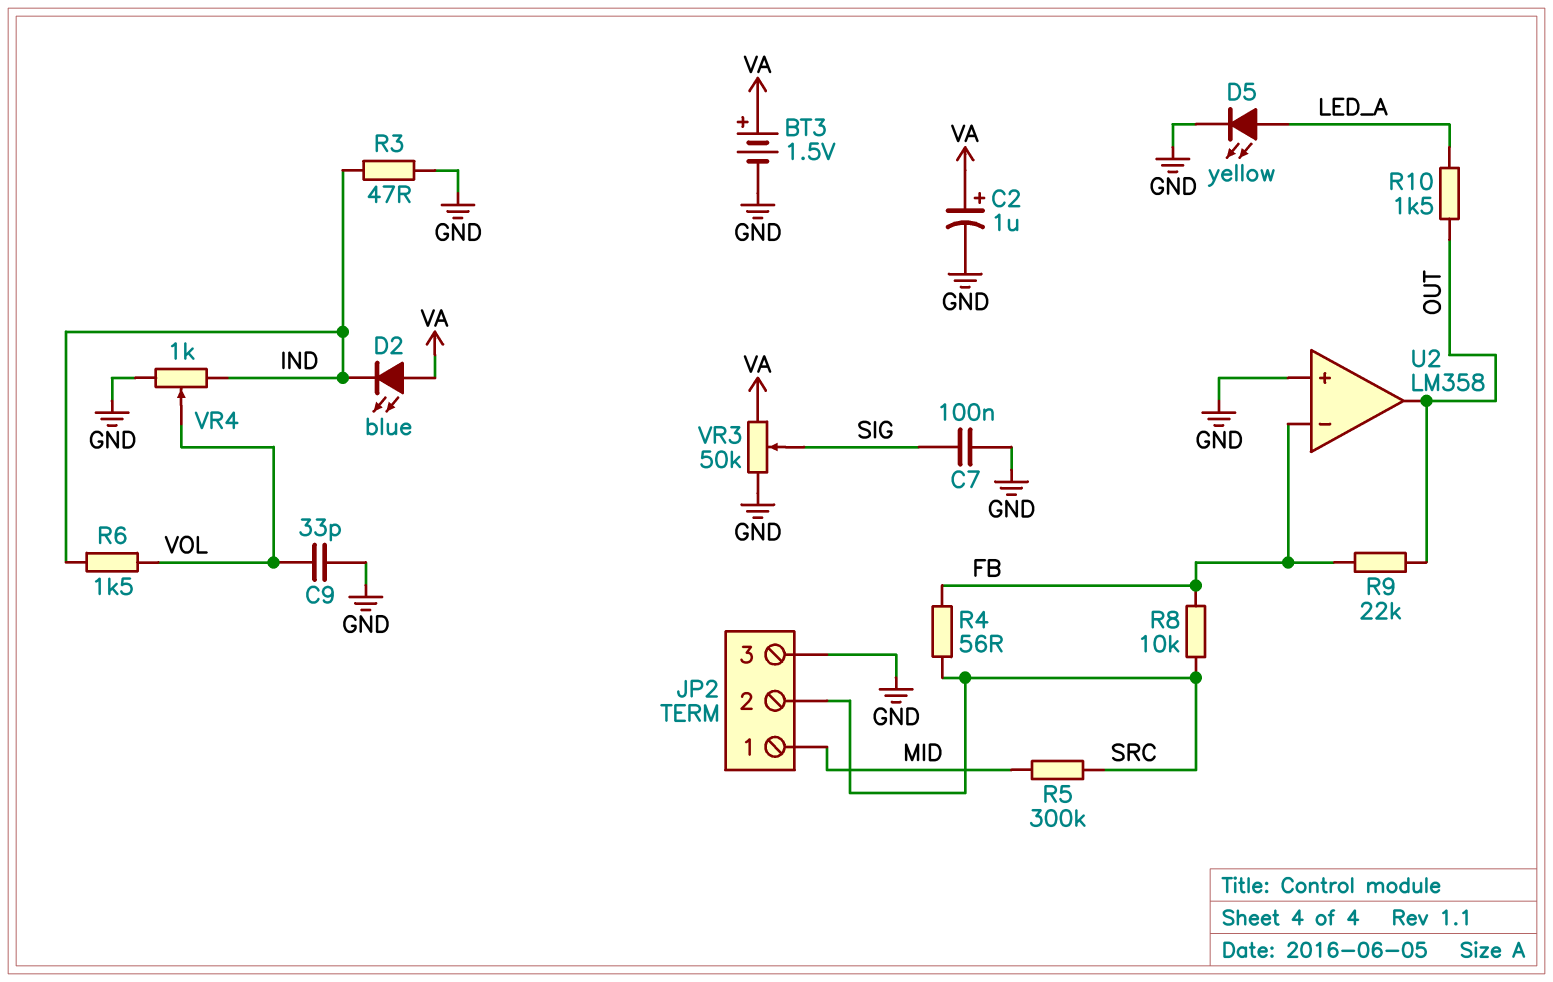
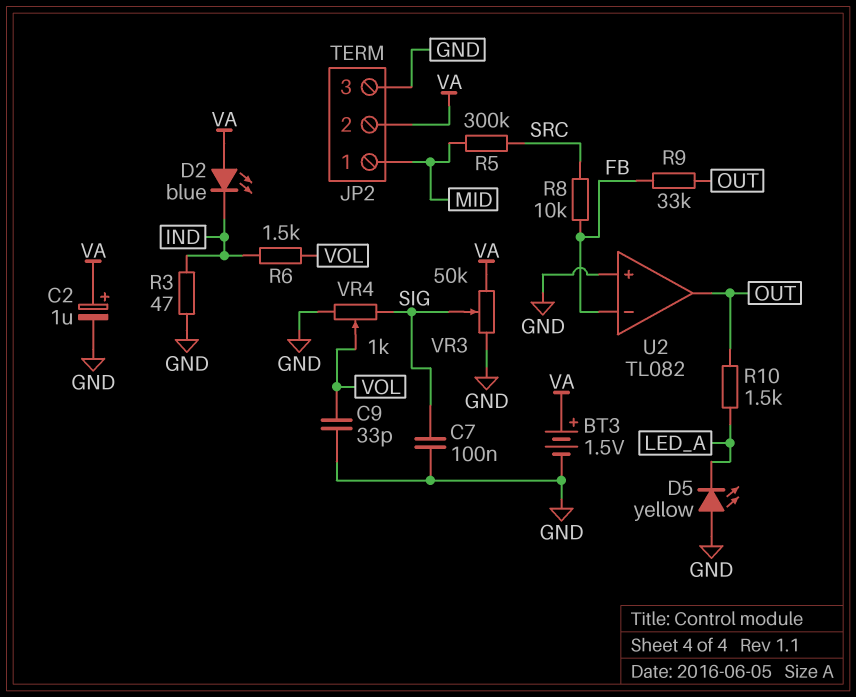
D5: LED yellow (A LED_A, K GND) -> LED yellow (A GND, K LED_A)
JP2 pin 2: SRC -> VA
R4: 56 (FB, SRC) -> none
R9: 22k (FB, OUT) -> 33k (FB, OUT)
U2: LM358 -> TL082
VR4: 1k (GND, IND, wiper VOL) -> 1k (GND, SIG, wiper VOL)

